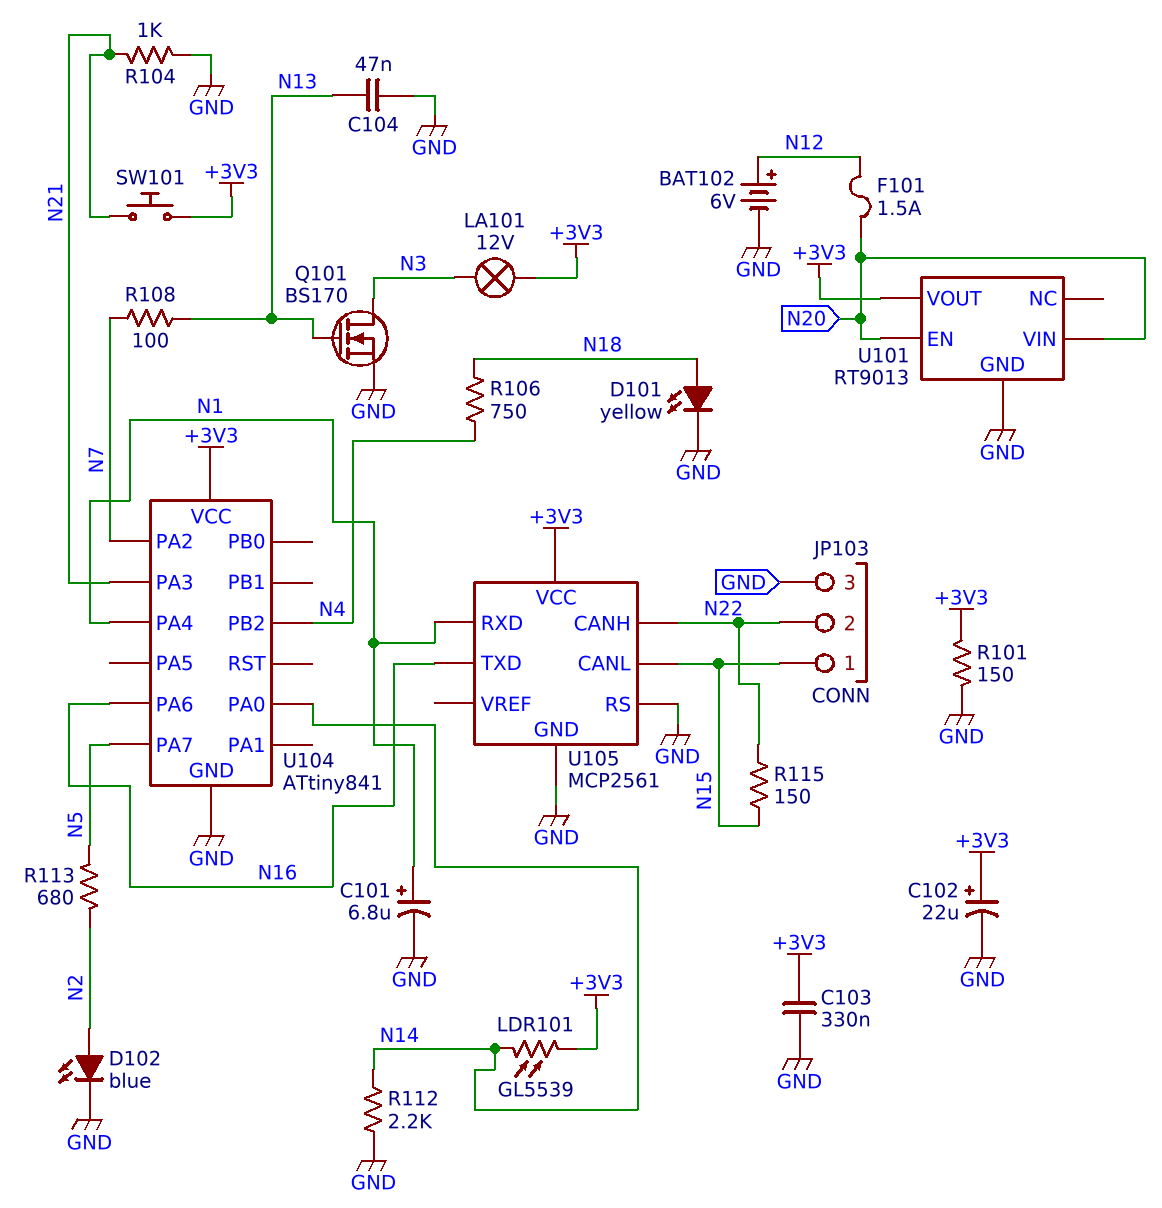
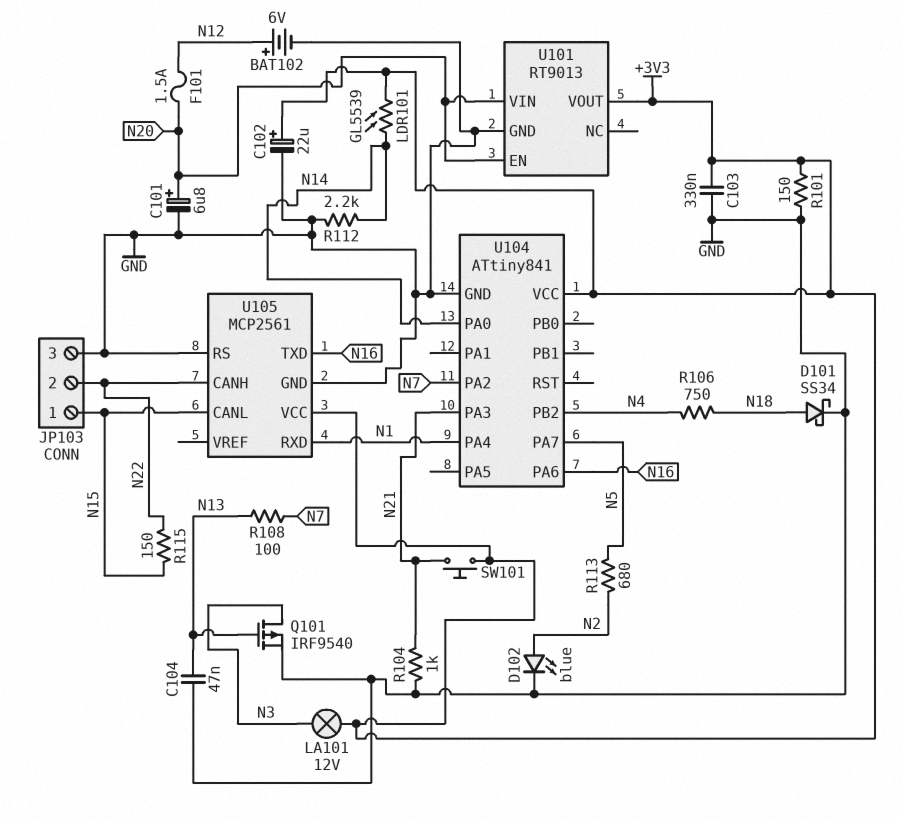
C101: 6.8uF (plus N1, minus GND) -> 6.8uF (plus N20, minus GND)
D101: LED yellow (A N18, K GND) -> schottky SS34 (A N18, K GND)
Q101: NMOS BS170 (G N13, D N3, S GND) -> PMOS IRF9540 (G N13, D N3, S GND)

